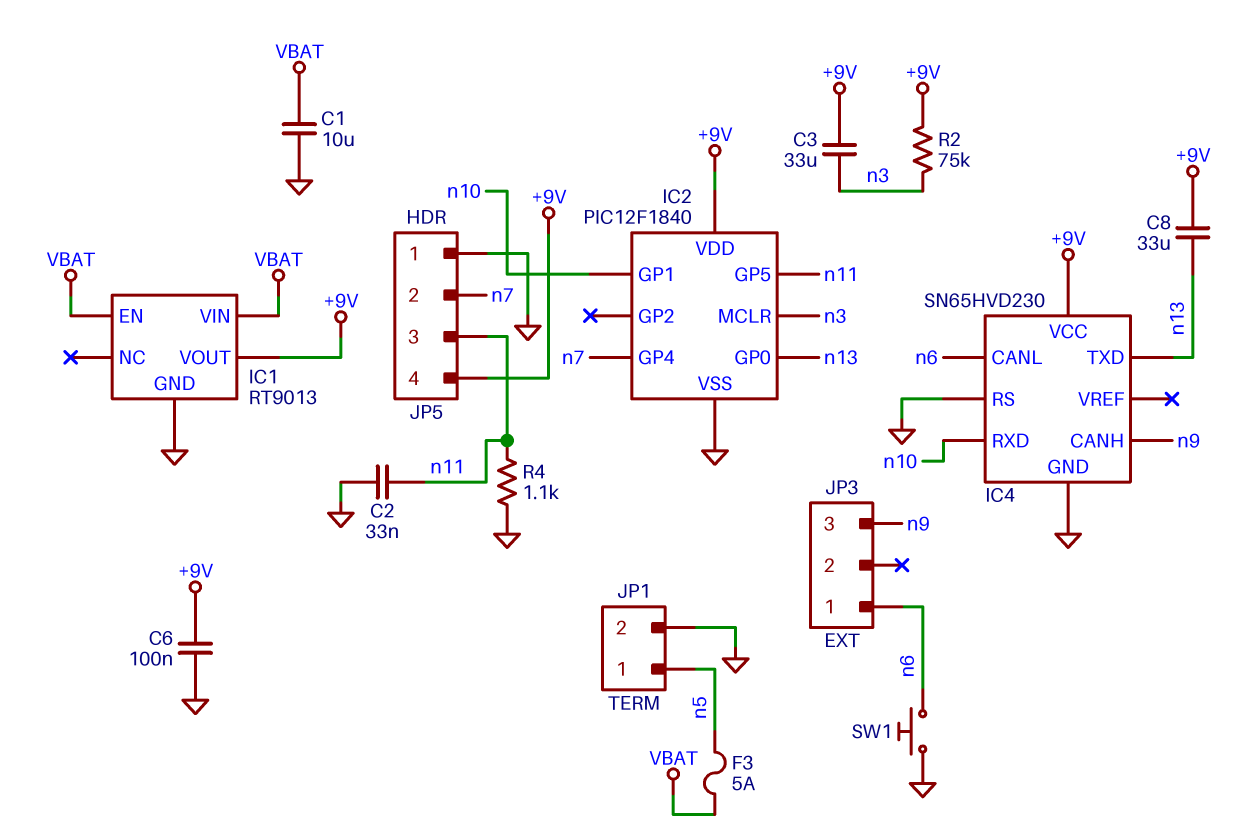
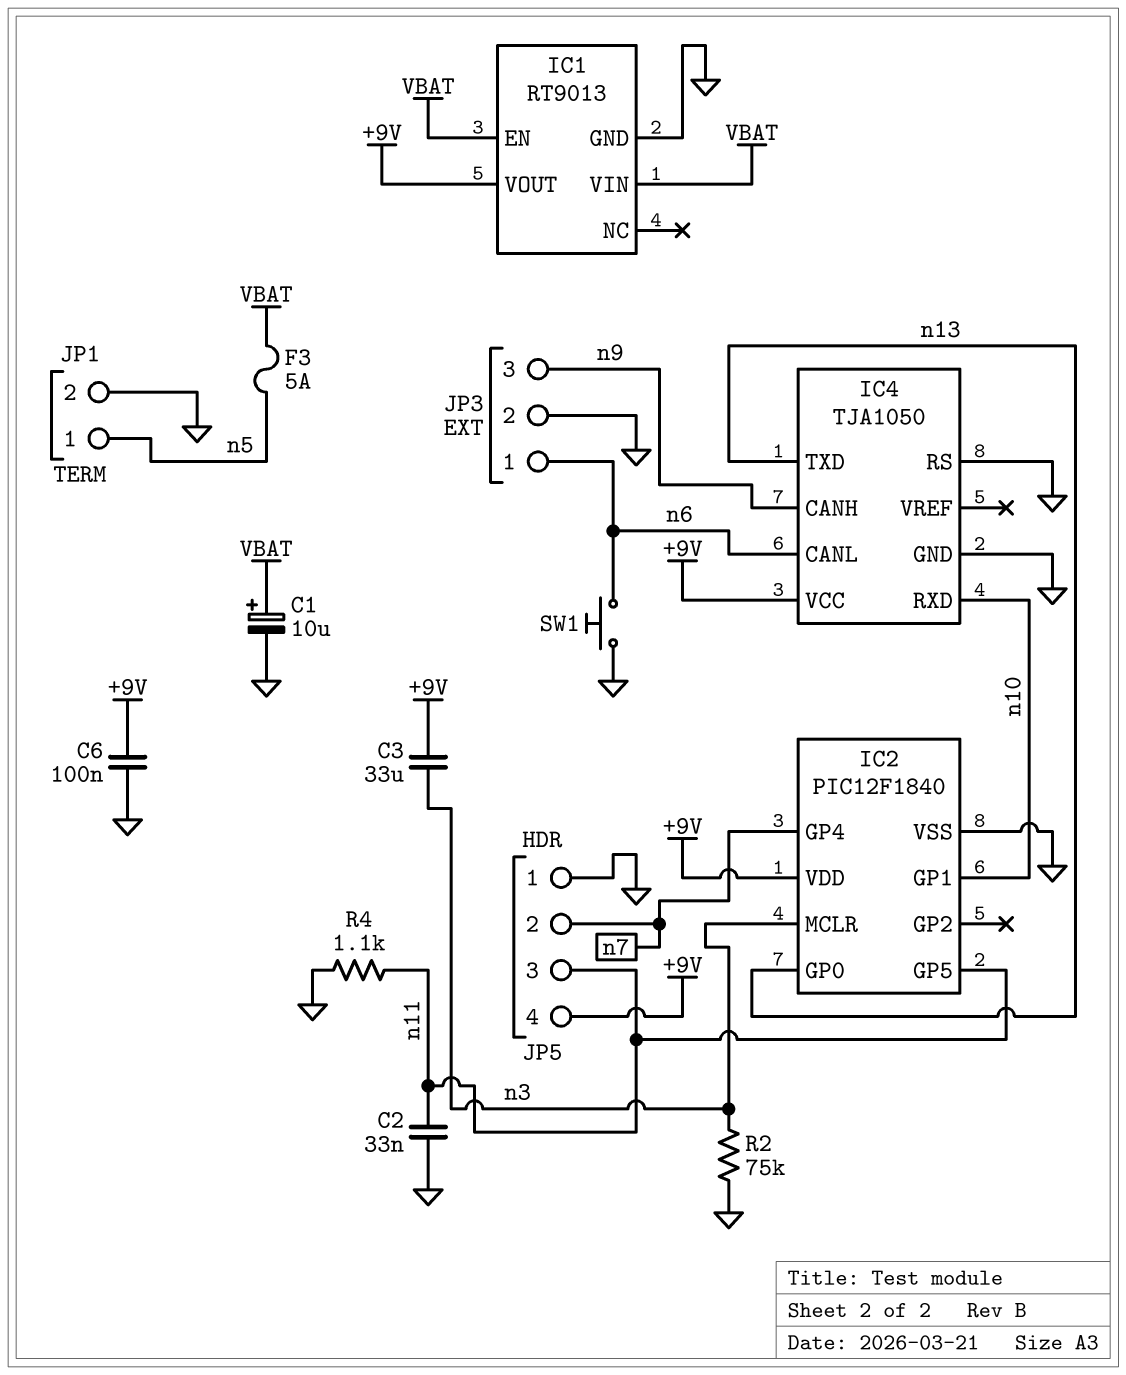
C1: 10uF (GND, VBAT) -> 10uF (plus VBAT, minus GND)
C8: 33uF (+9V, n13) -> none
IC4: SN65HVD230 -> TJA1050
JP3 pin 2: none -> GND
R2: 75k (+9V, n3) -> 75k (GND, n3)

